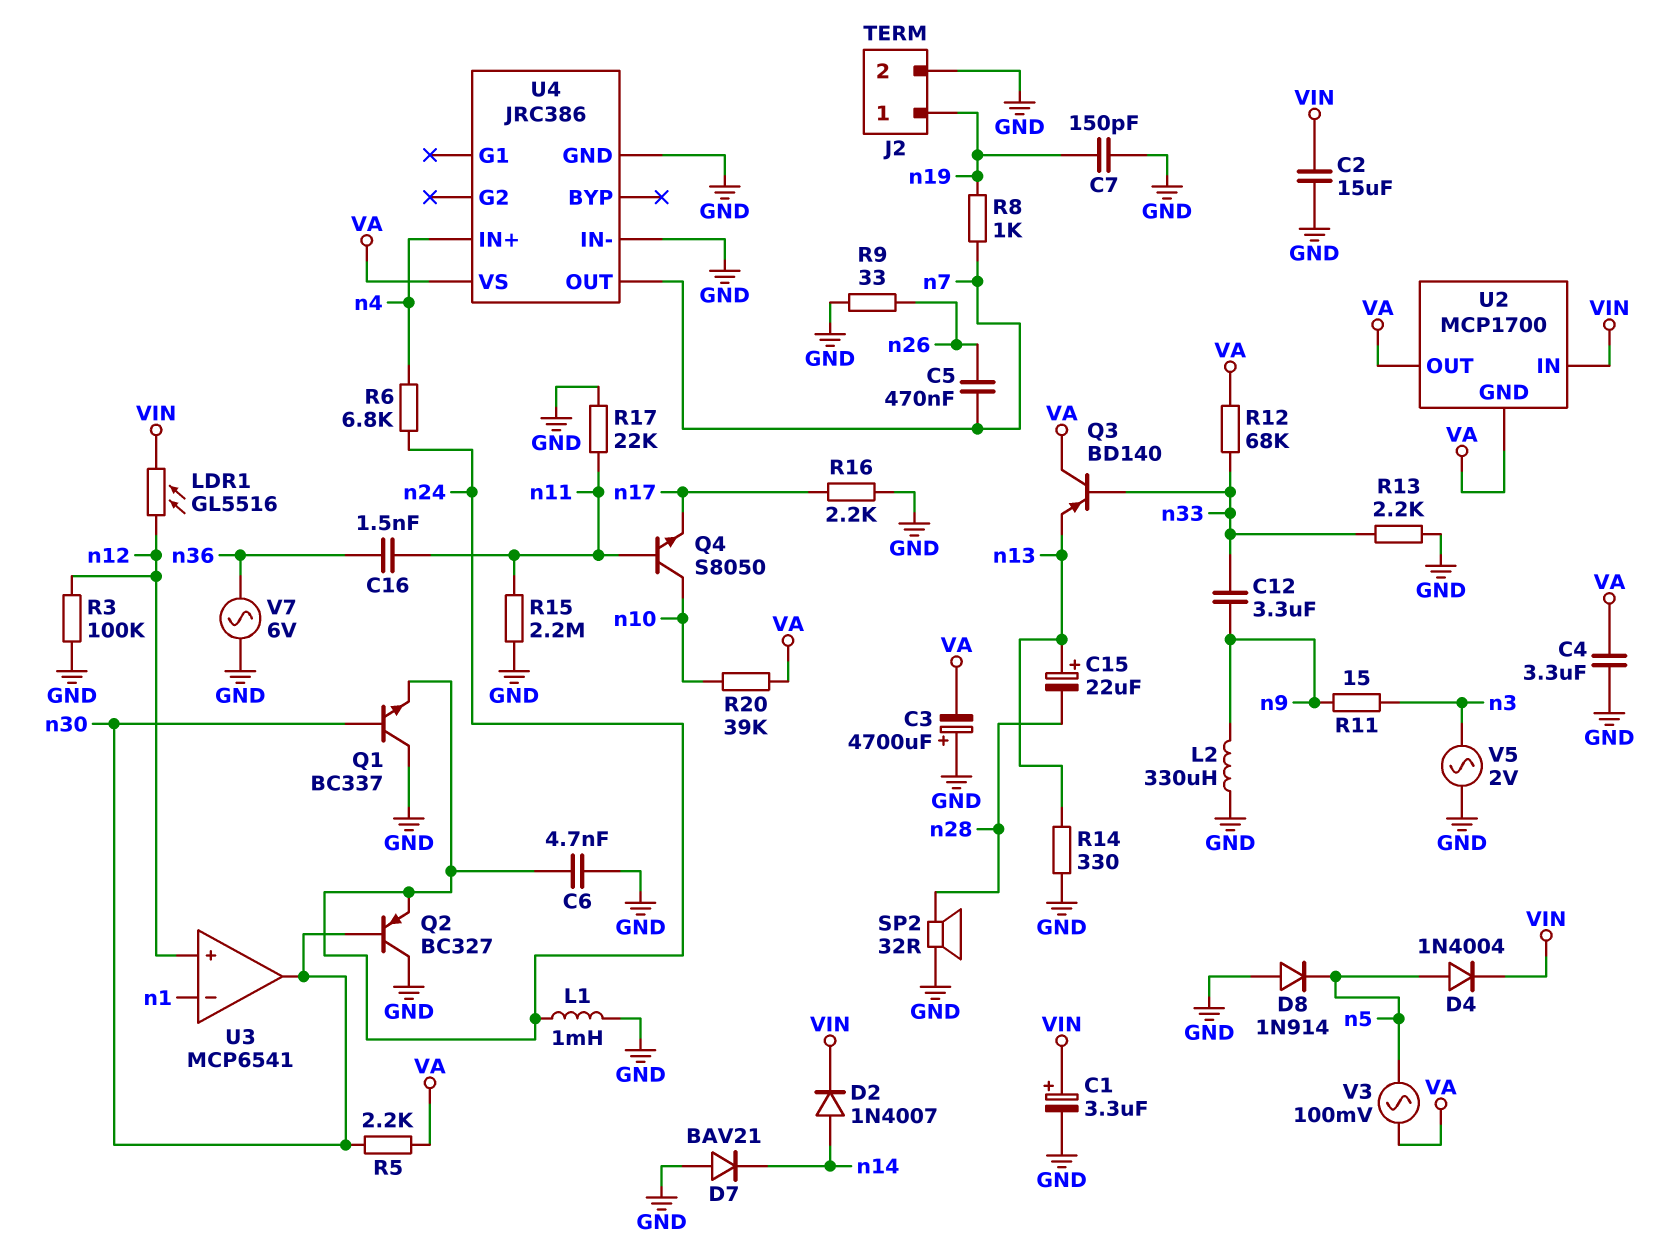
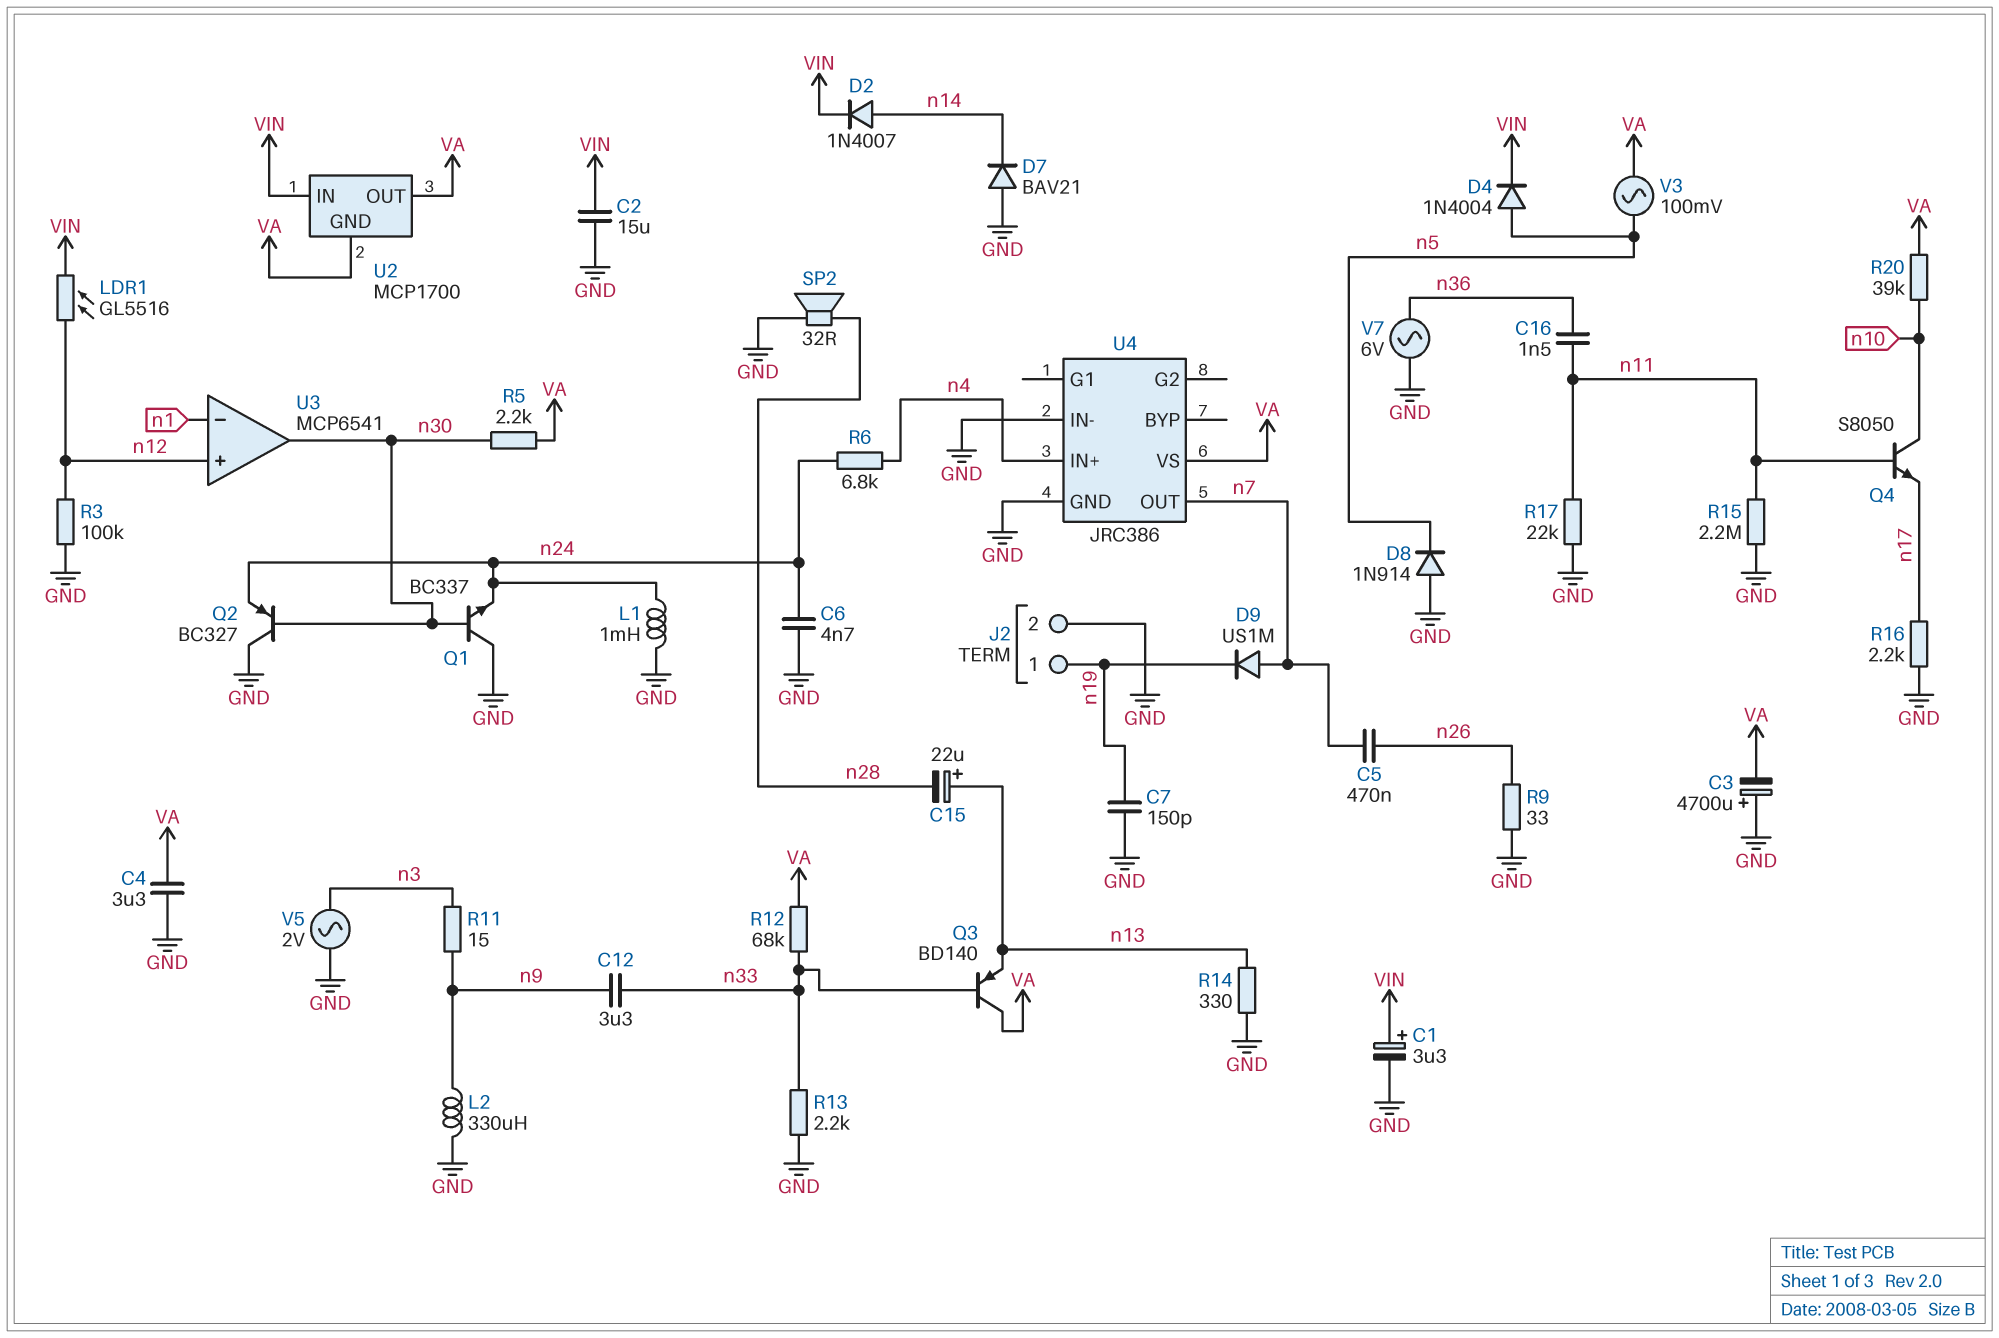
D9: none -> diode US1M (A n7, K n19)
R8: 1k (n7, n19) -> none

